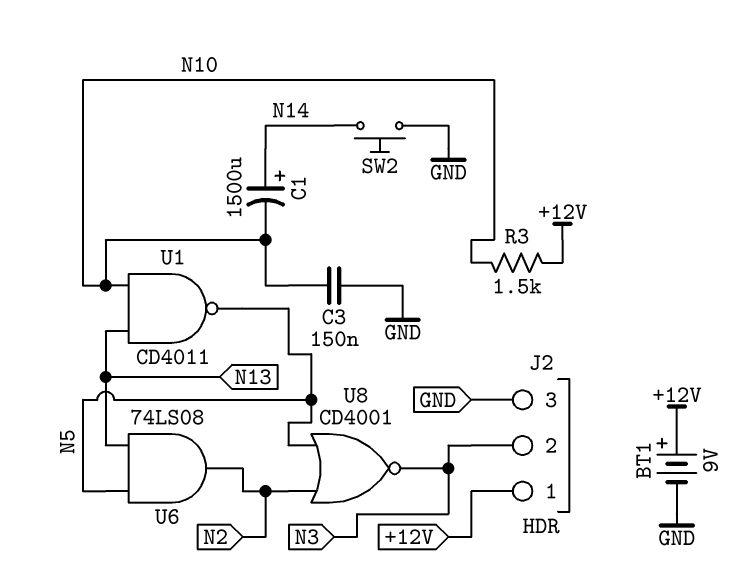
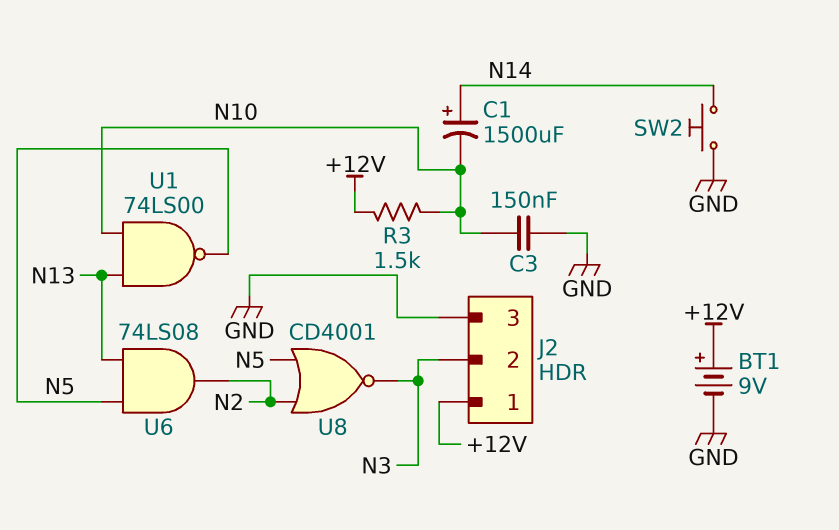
U1: NAND CD4011 (in N10, in N13, out N5) -> NAND 74LS00 (in N10, in N13, out N5)

